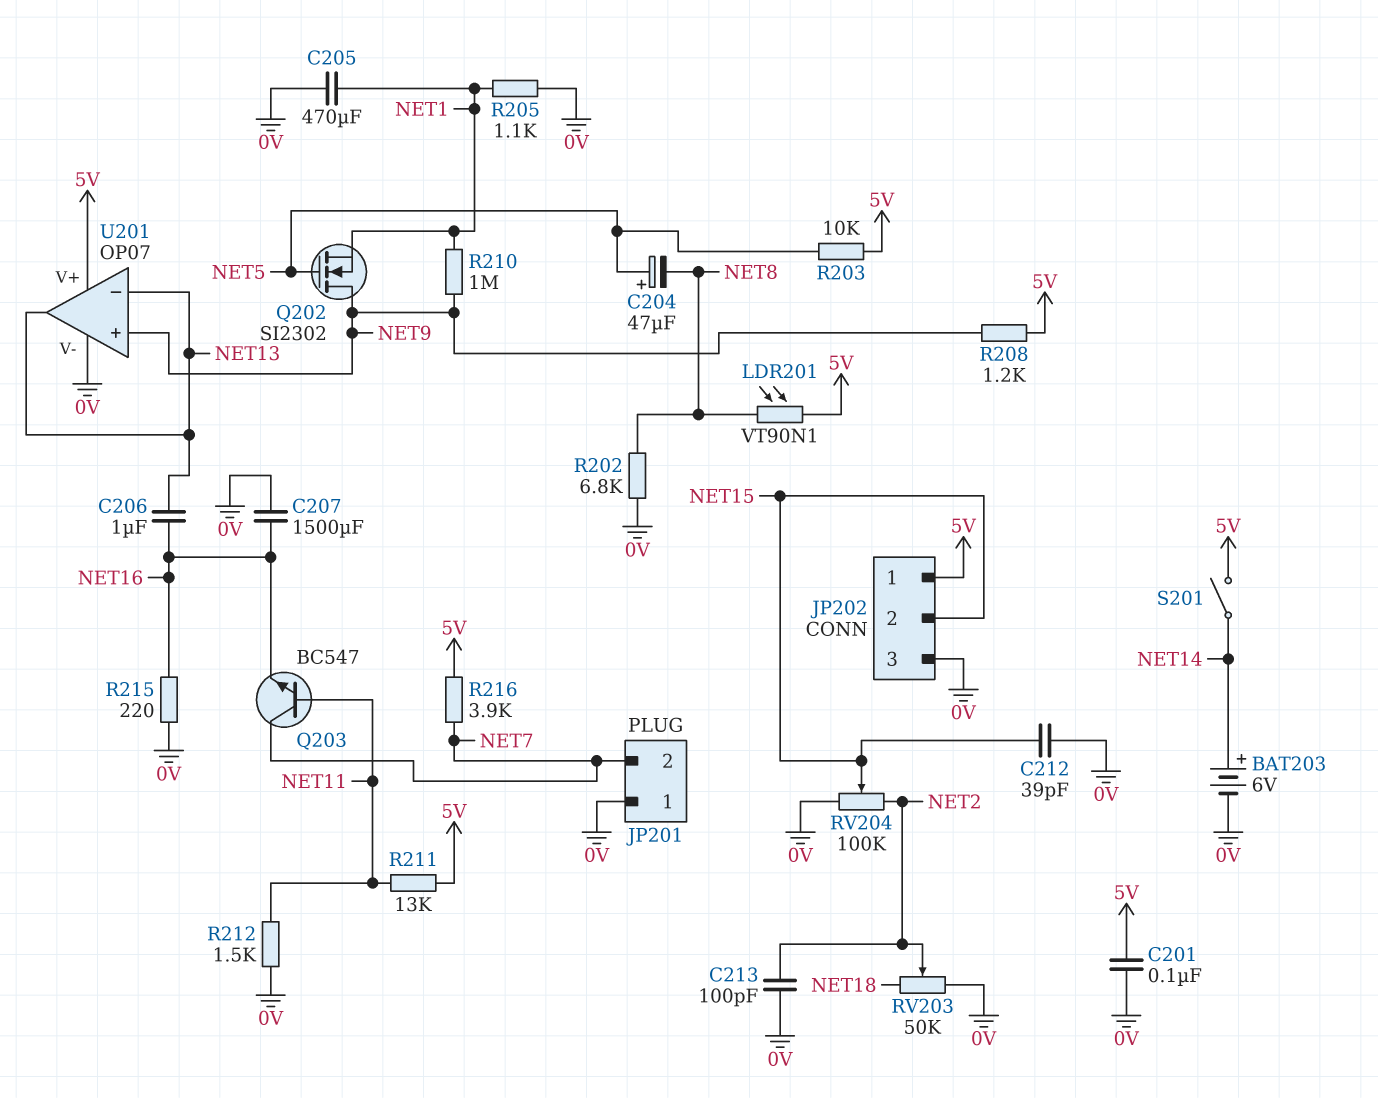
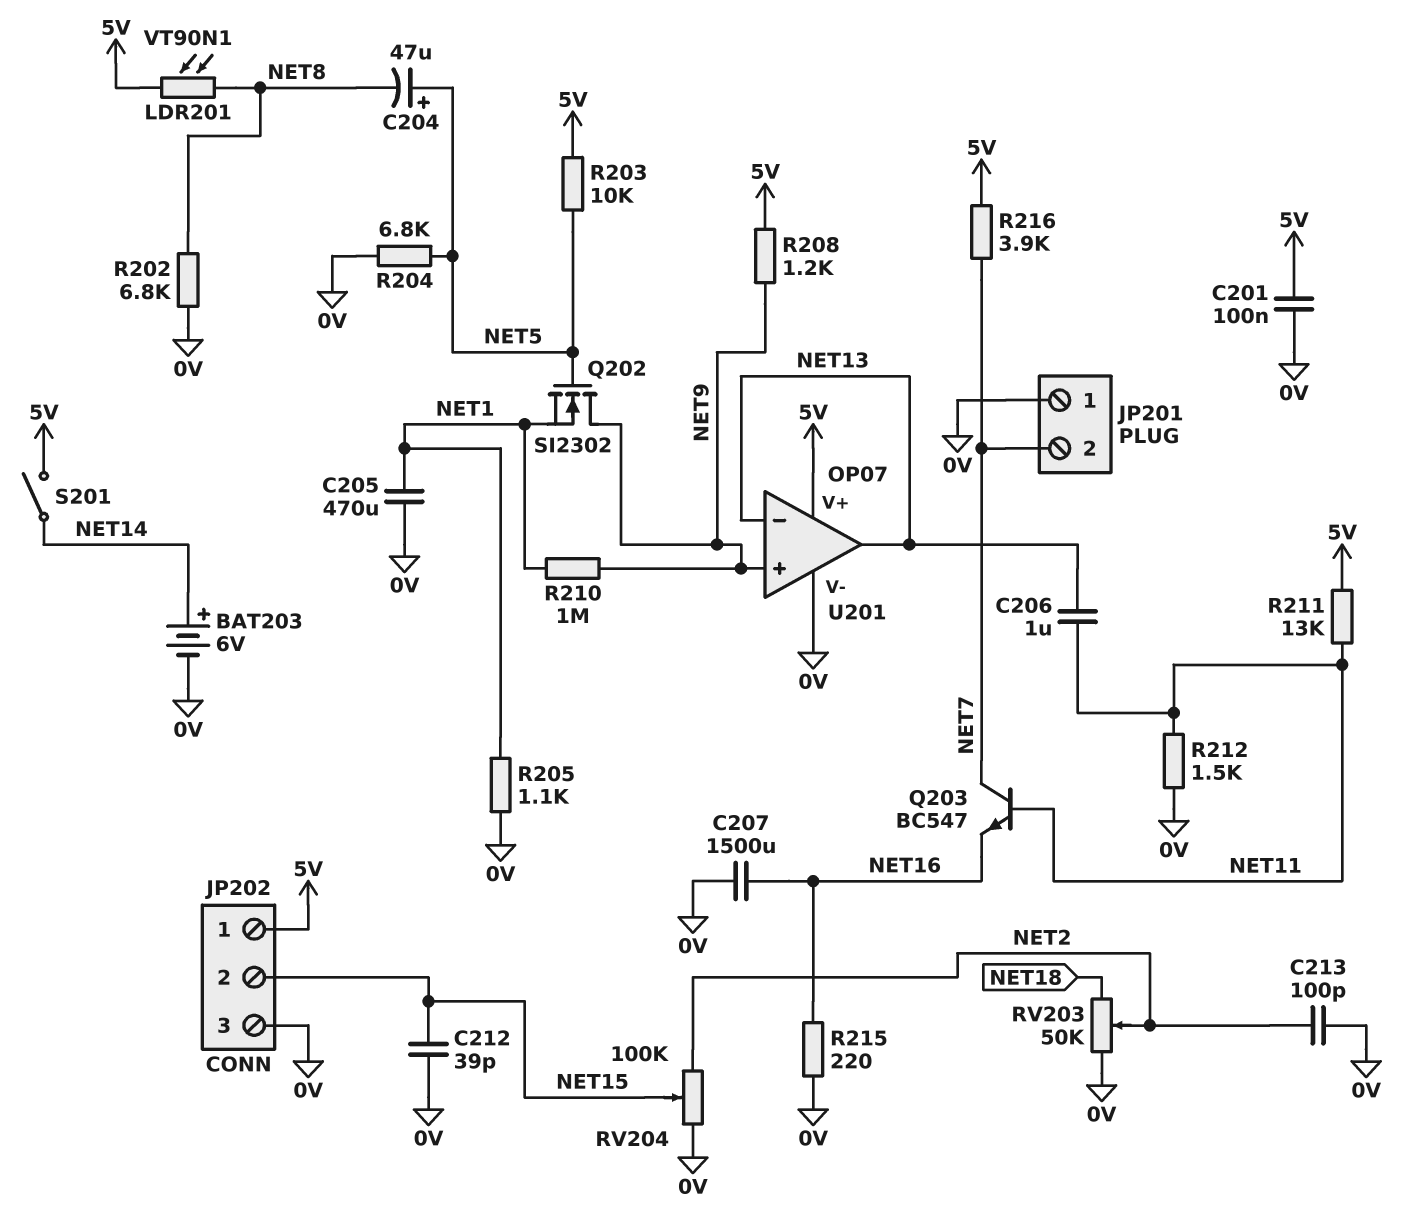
C206: 1uF (NET13, NET16) -> 1uF (NET11, NET13)
R204: none -> 6.8k (0V, NET5)

